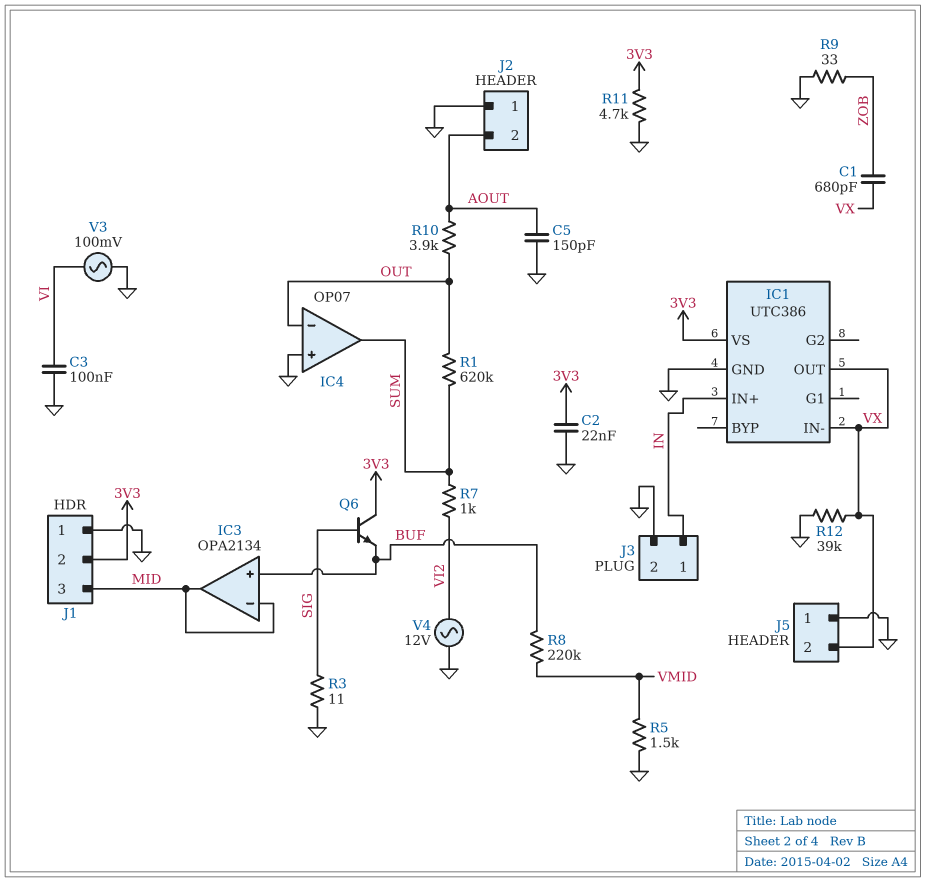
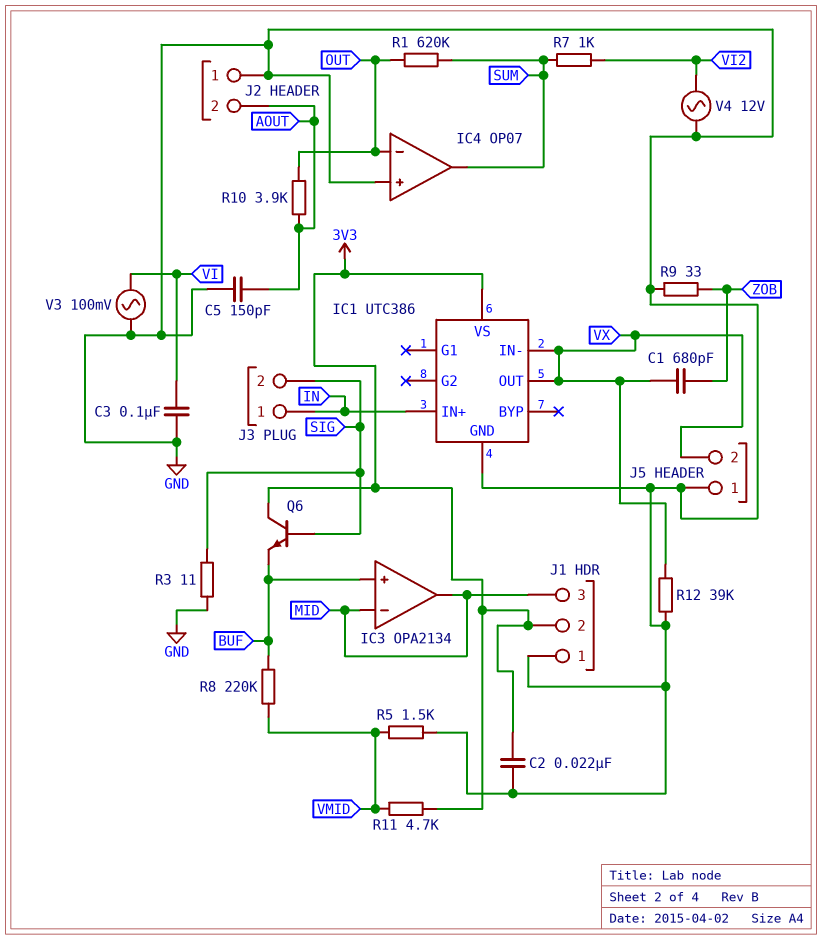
J3 pin 2: GND -> SIG
R11: 4.7k (3V3, GND) -> 4.7k (3V3, VMID)

